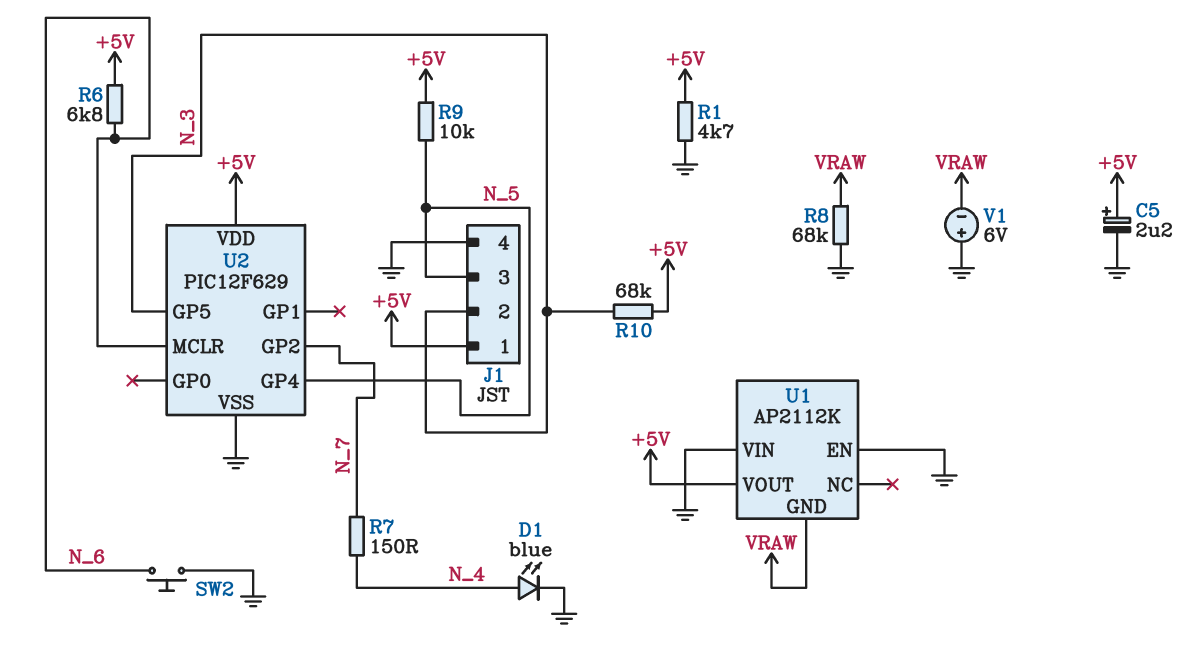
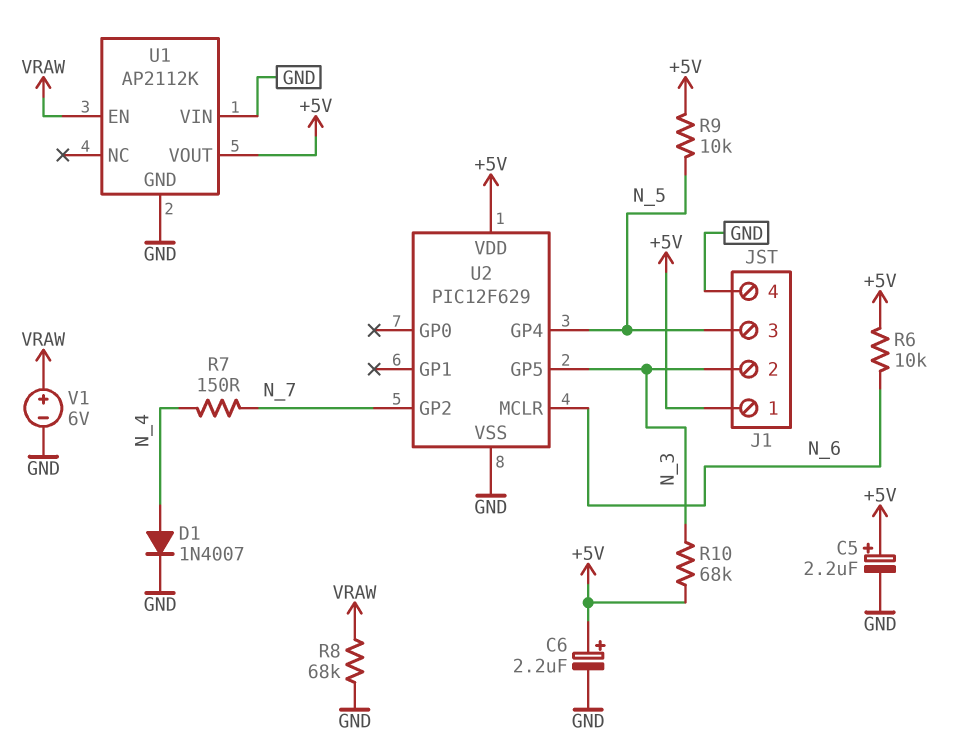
C6: none -> 2.2uF (plus +5V, minus GND)
D1: LED blue (A N_4, K GND) -> diode 1N4007 (A N_4, K GND)
R1: 4.7k (+5V, GND) -> none
R6: 6.8k (+5V, N_6) -> 10k (+5V, N_6)
SW2: button (GND, N_6) -> none
U1 pin EN: GND -> VRAW
U1 pin GND: VRAW -> GND
V1: 6V (plus GND, minus VRAW) -> 6V (plus VRAW, minus GND)

